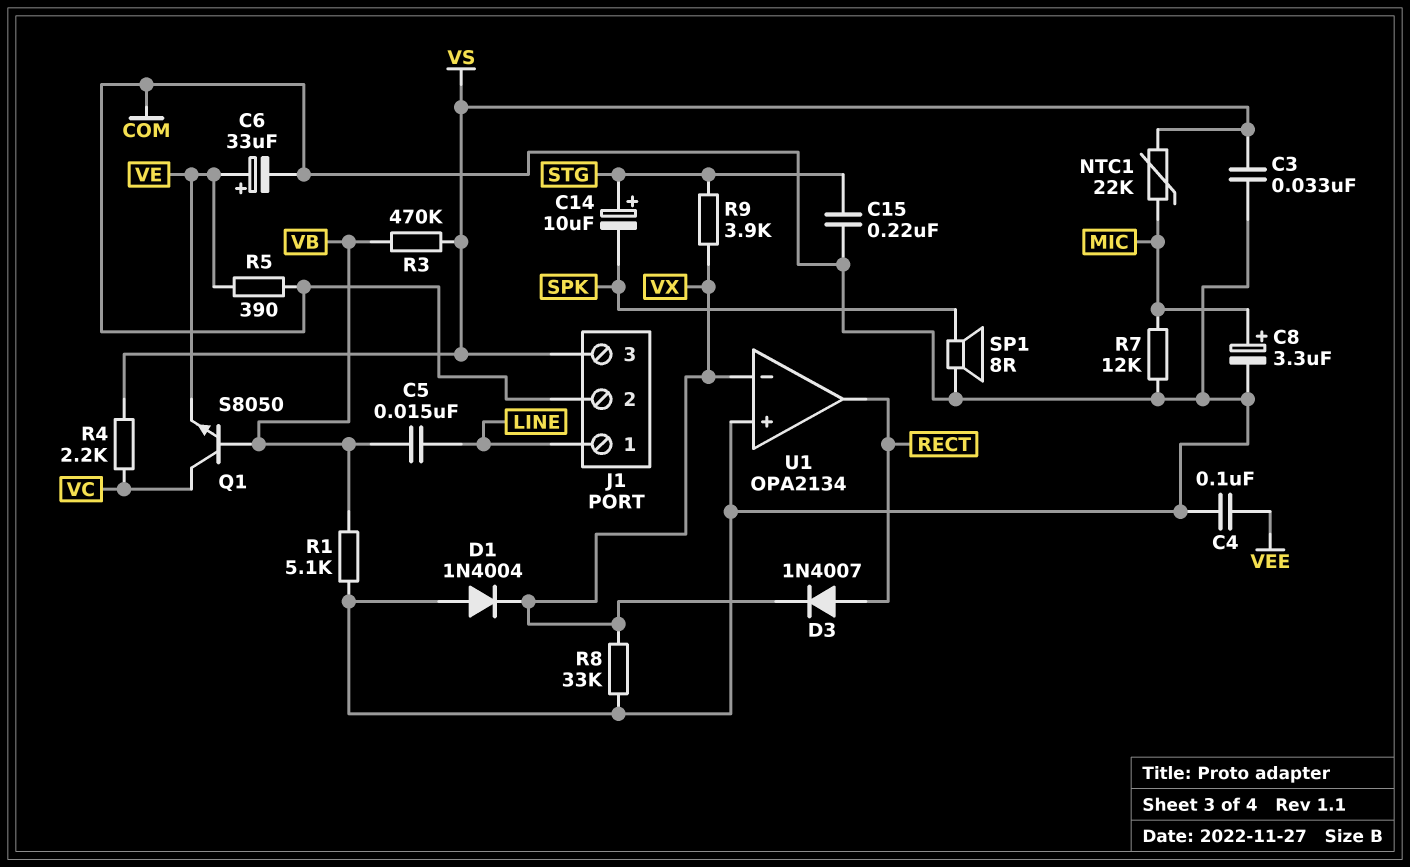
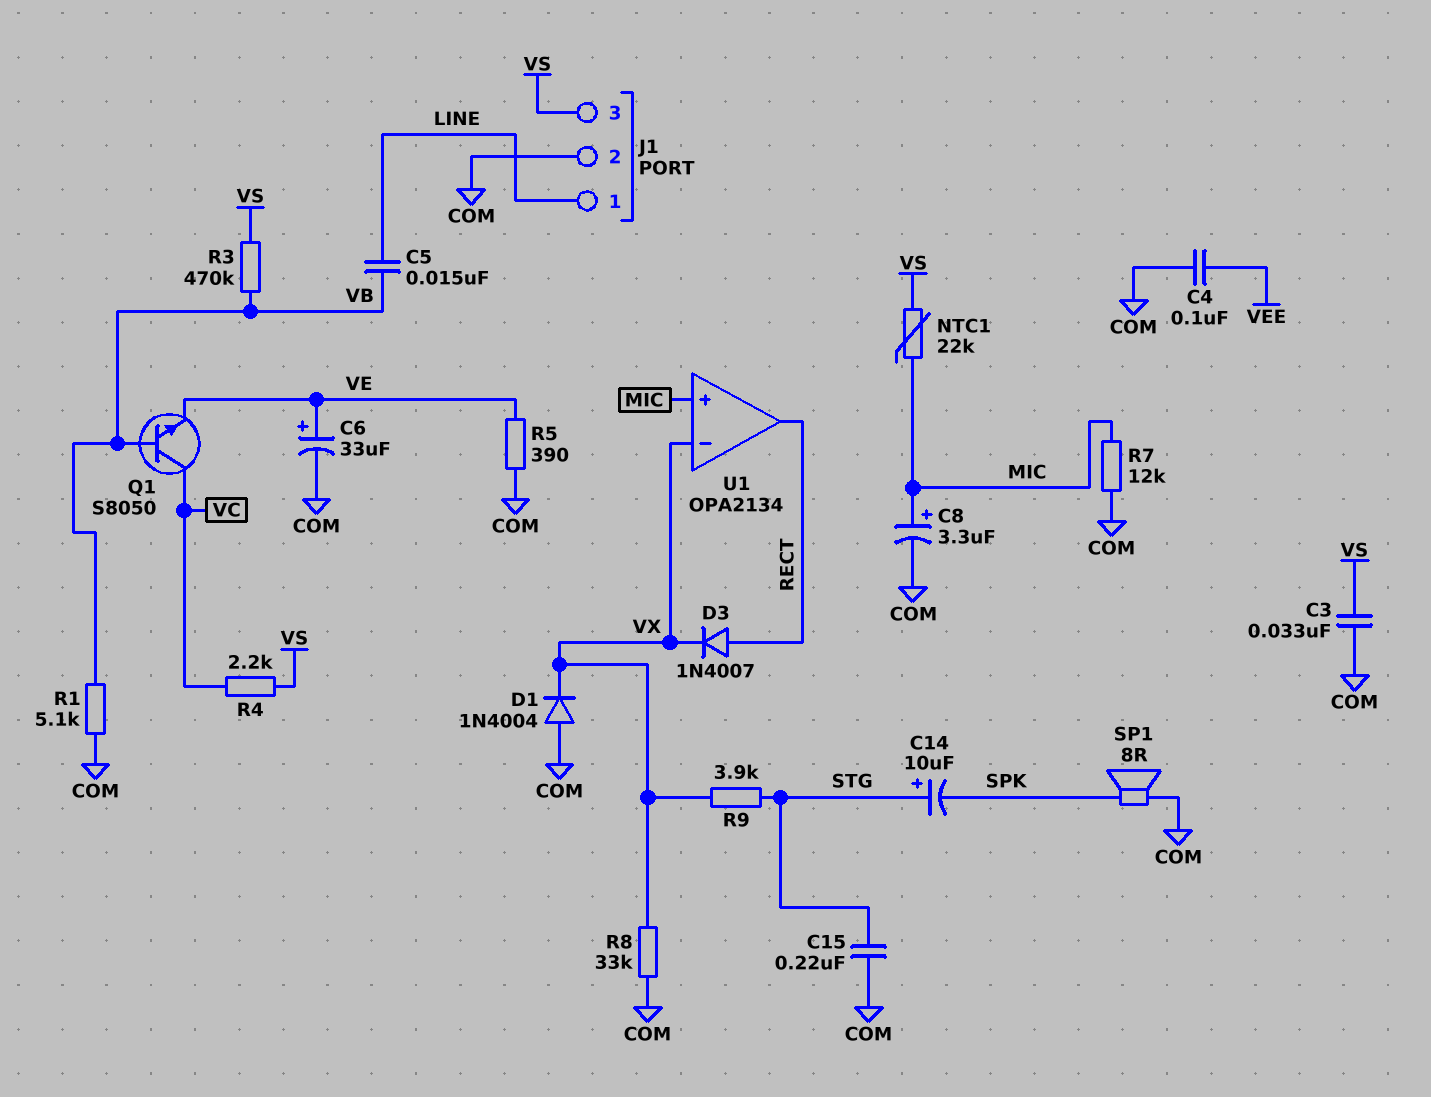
U1 pin in+: COM -> MIC

